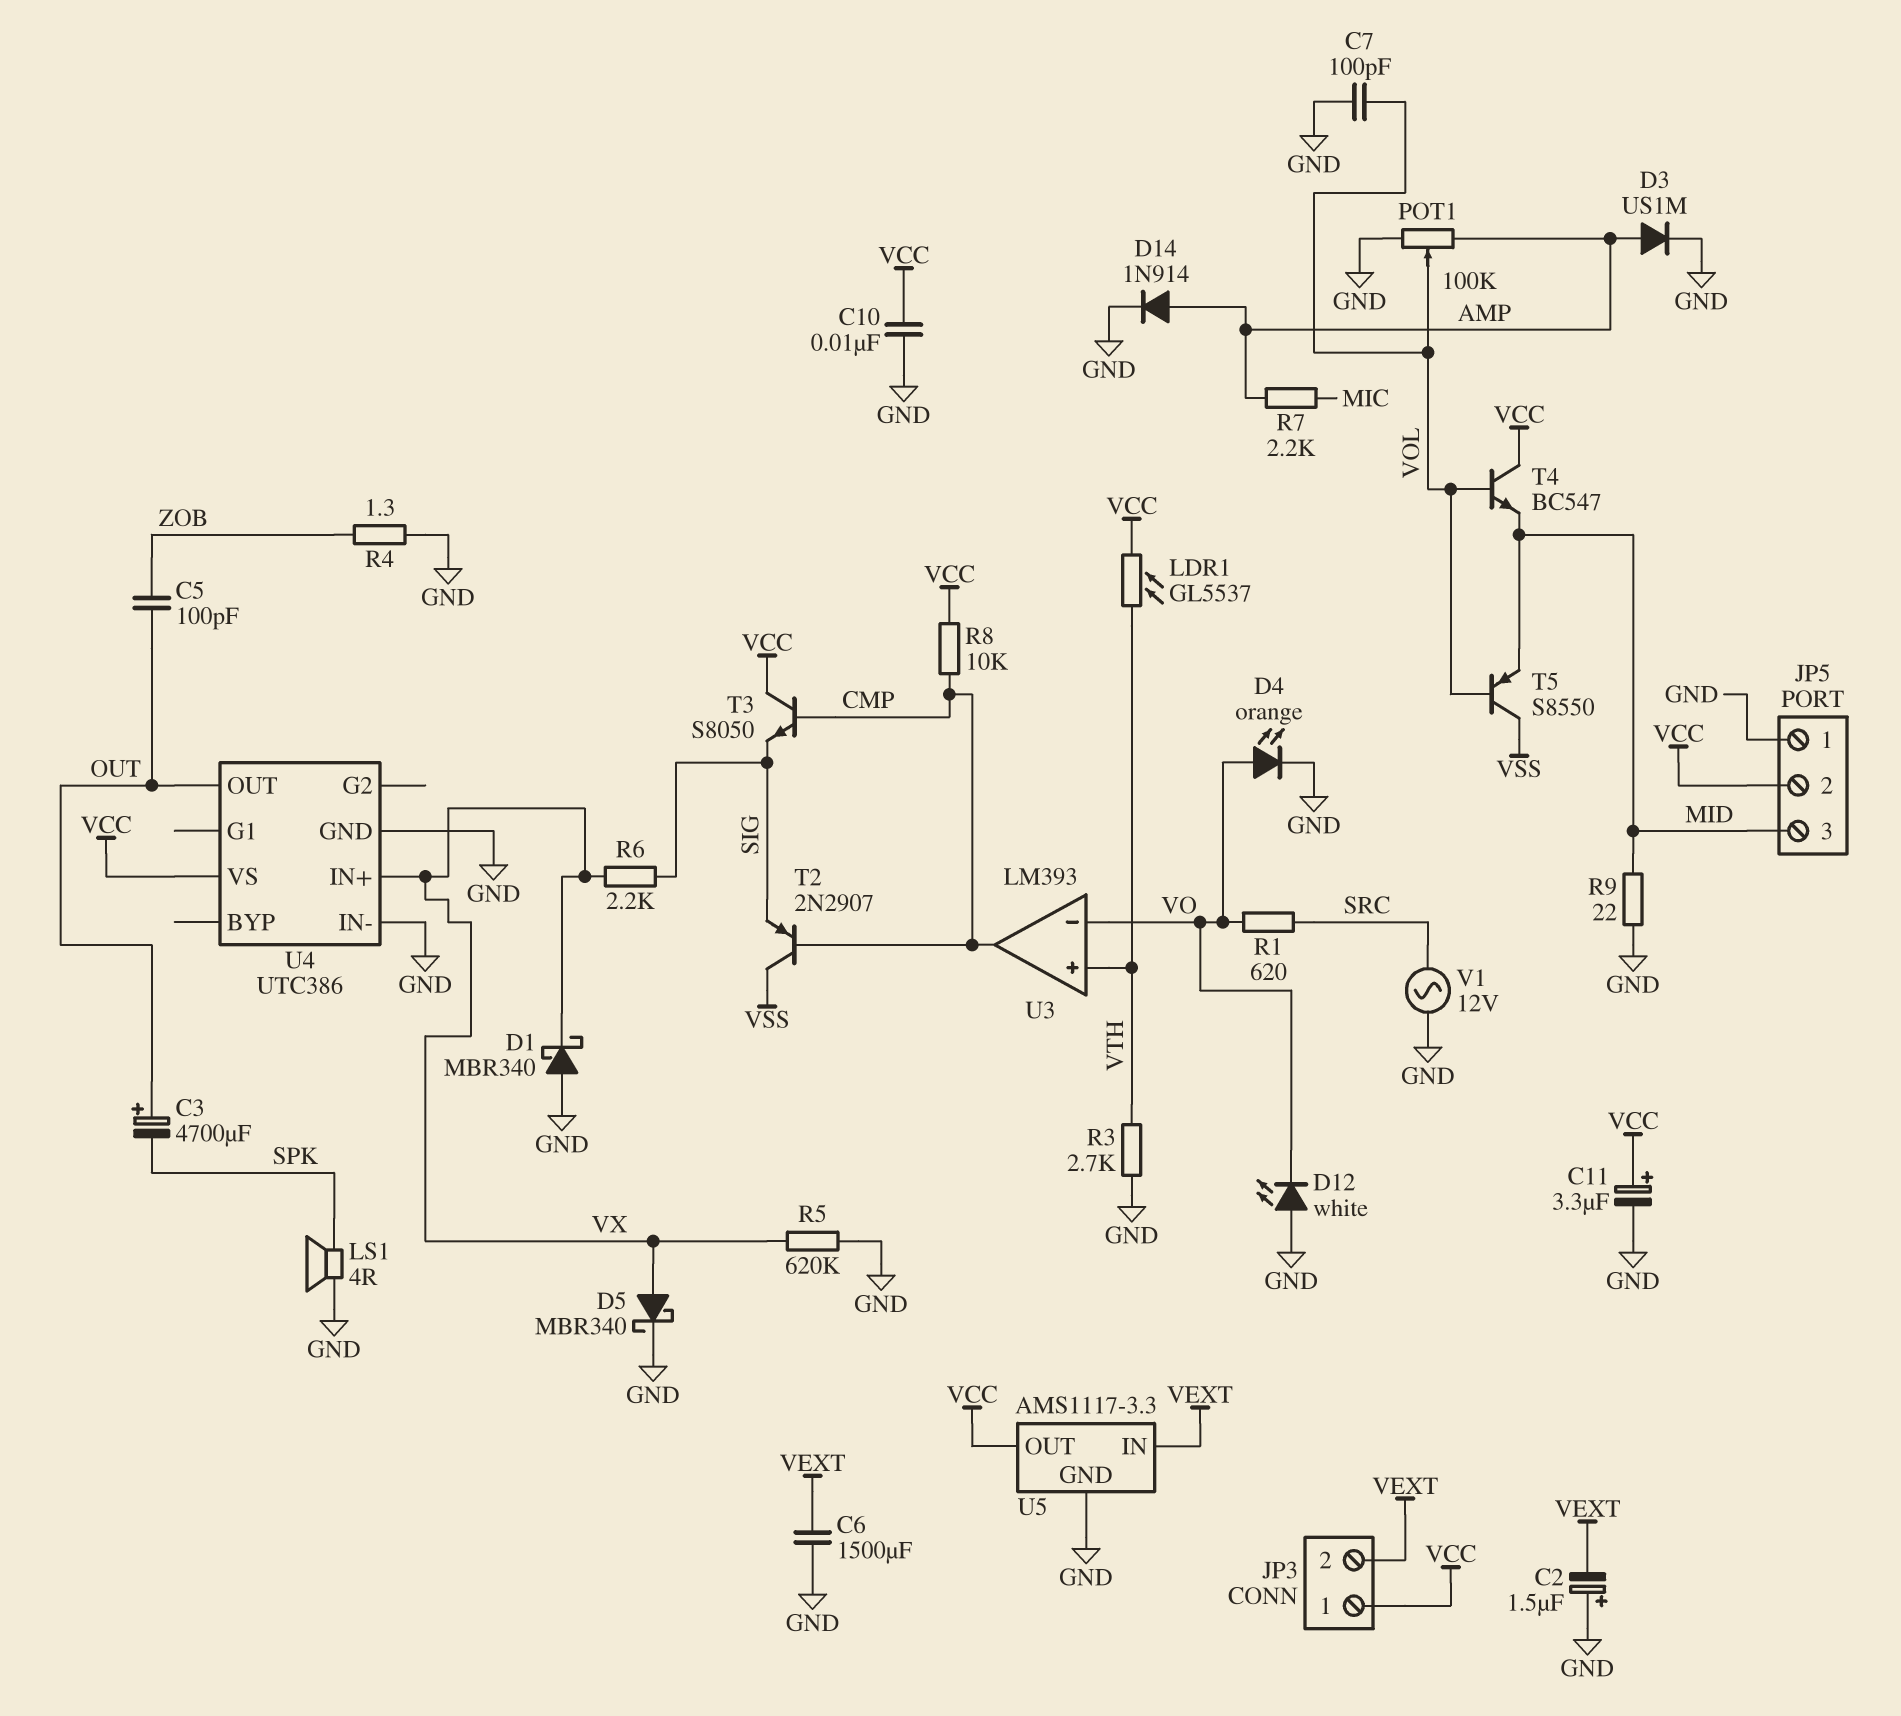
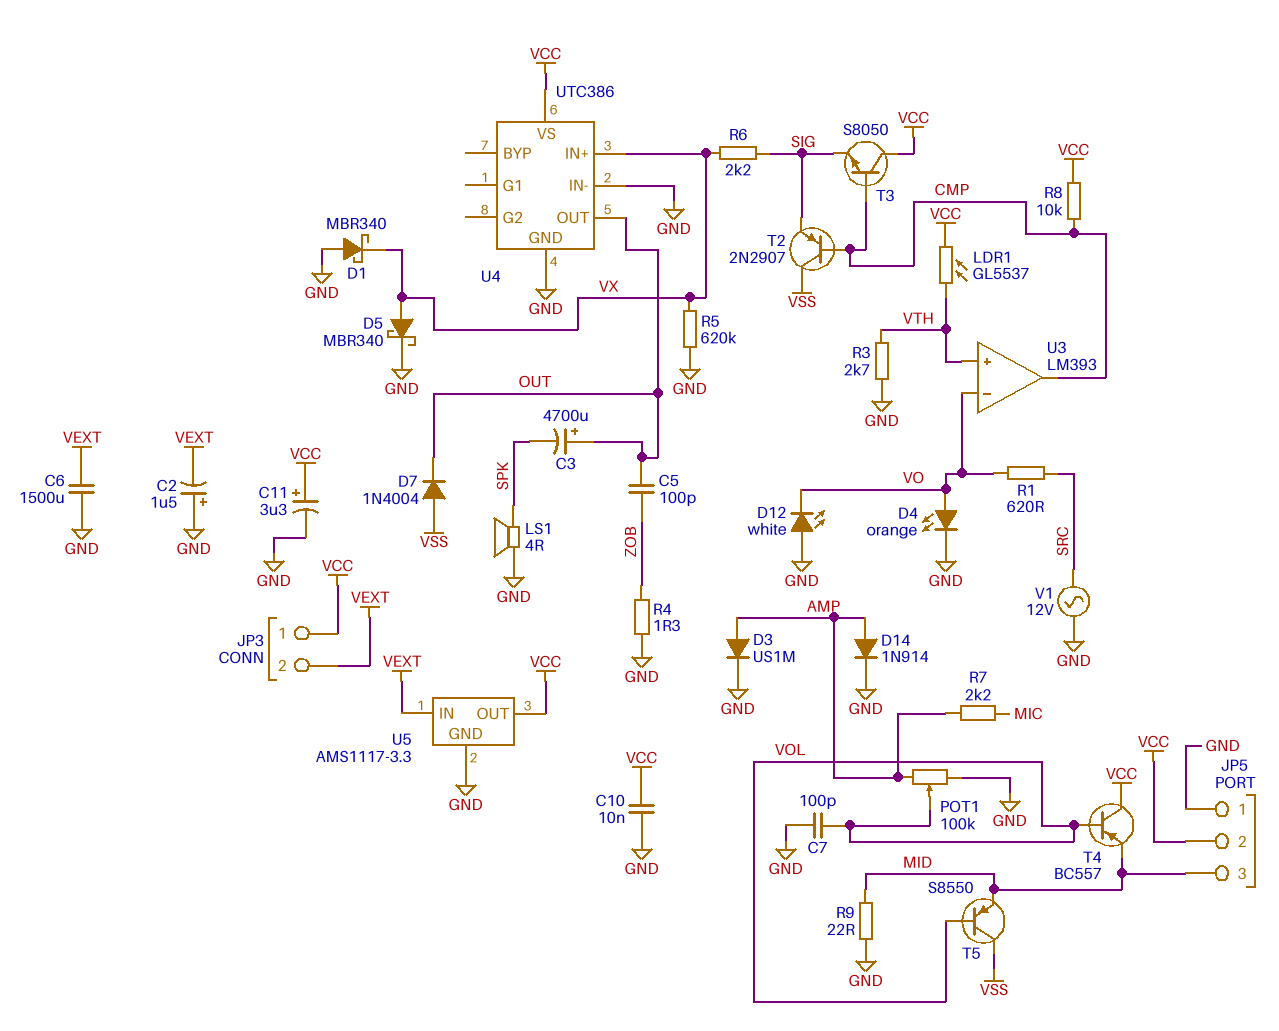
D7: none -> diode 1N4004 (A VSS, K OUT)
T4: NPN BC547 (B VOL, C VCC, E MID) -> PNP BC557 (B VOL, C VCC, E MID)

